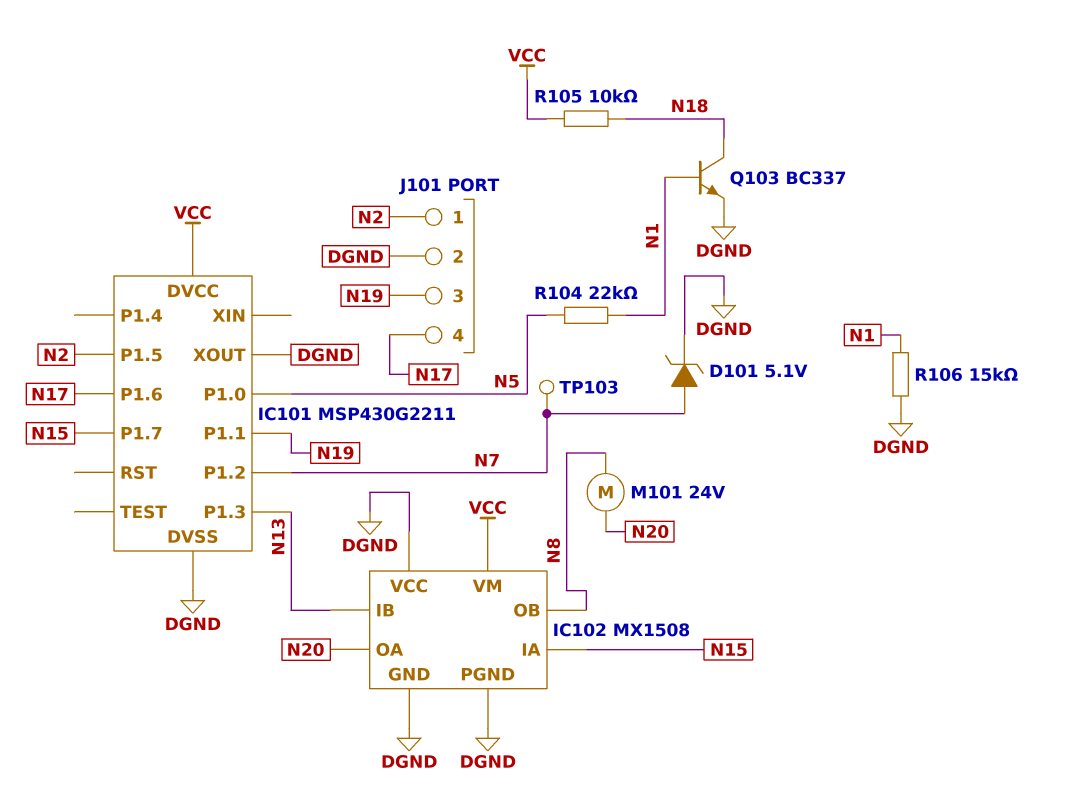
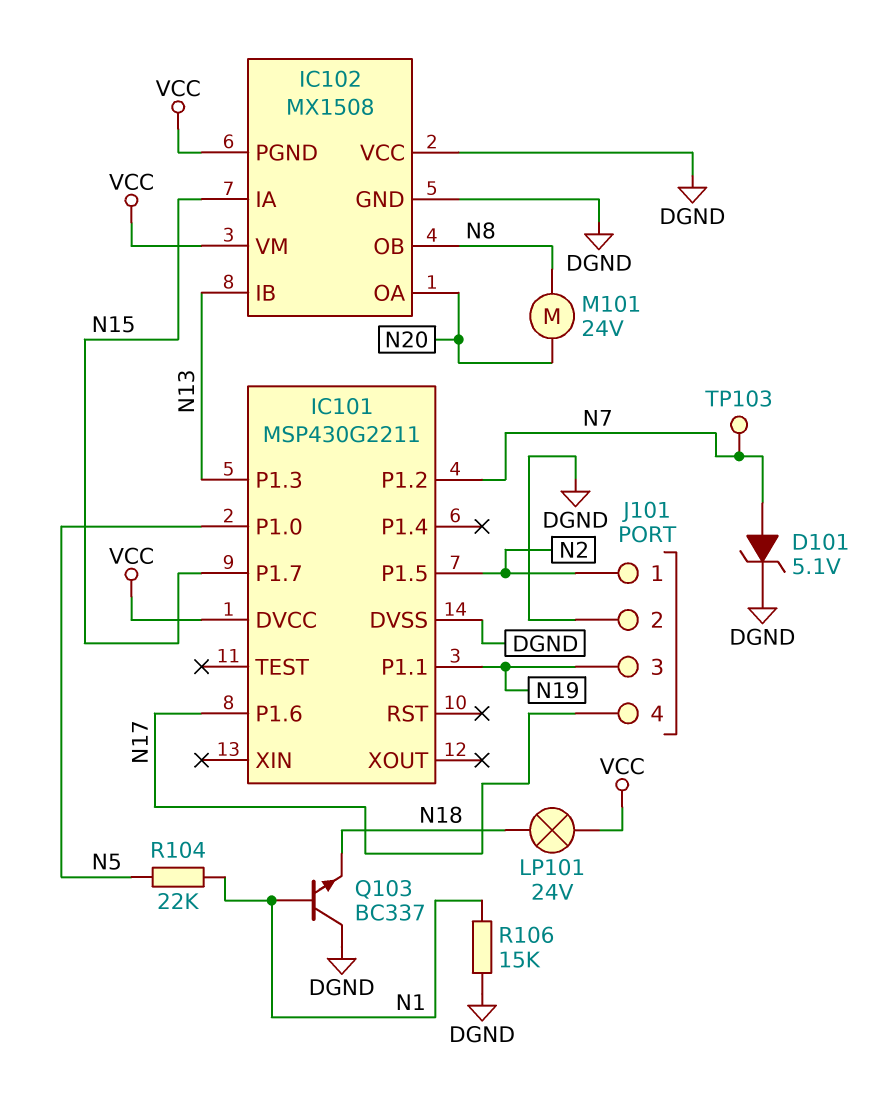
IC101 pin XOUT: DGND -> none
IC102 pin PGND: DGND -> VCC
LP101: none -> lamp 24V (N18, VCC)
Q103: NPN BC337 (B N1, C N18, E DGND) -> NPN BC337 (B N1, C DGND, E N18)
R105: 10k (N18, VCC) -> none

